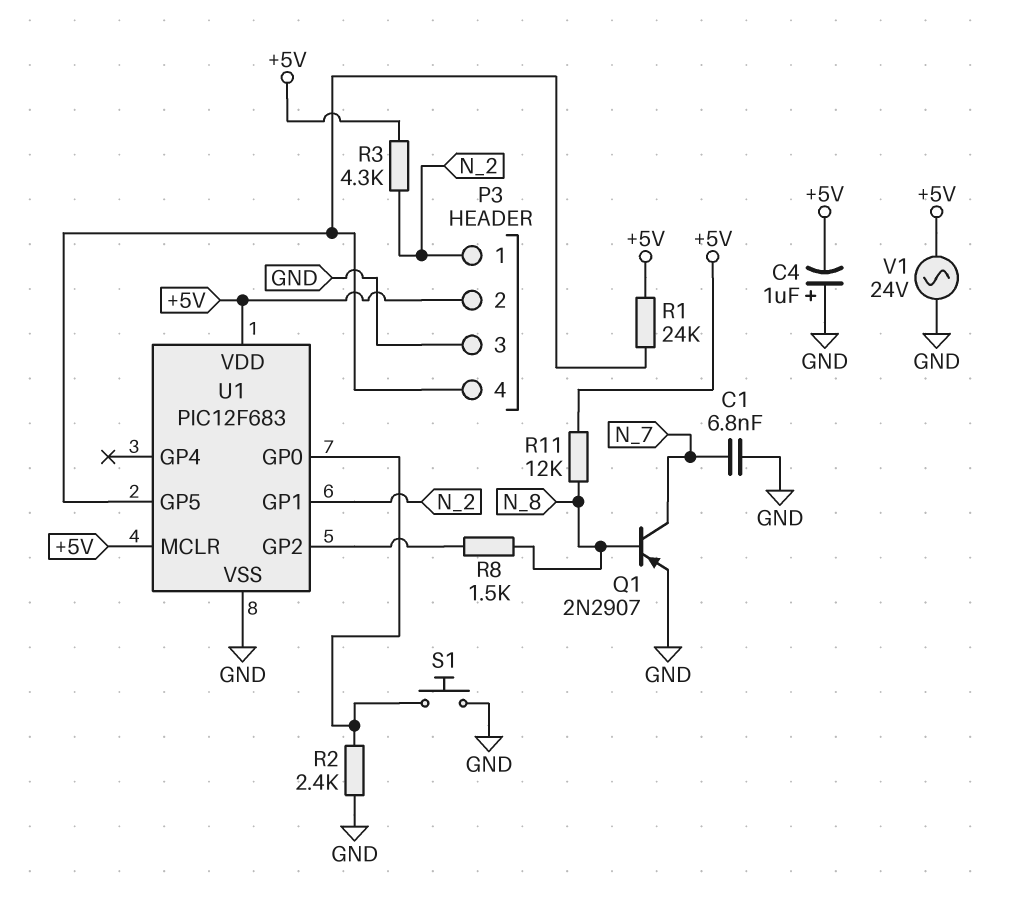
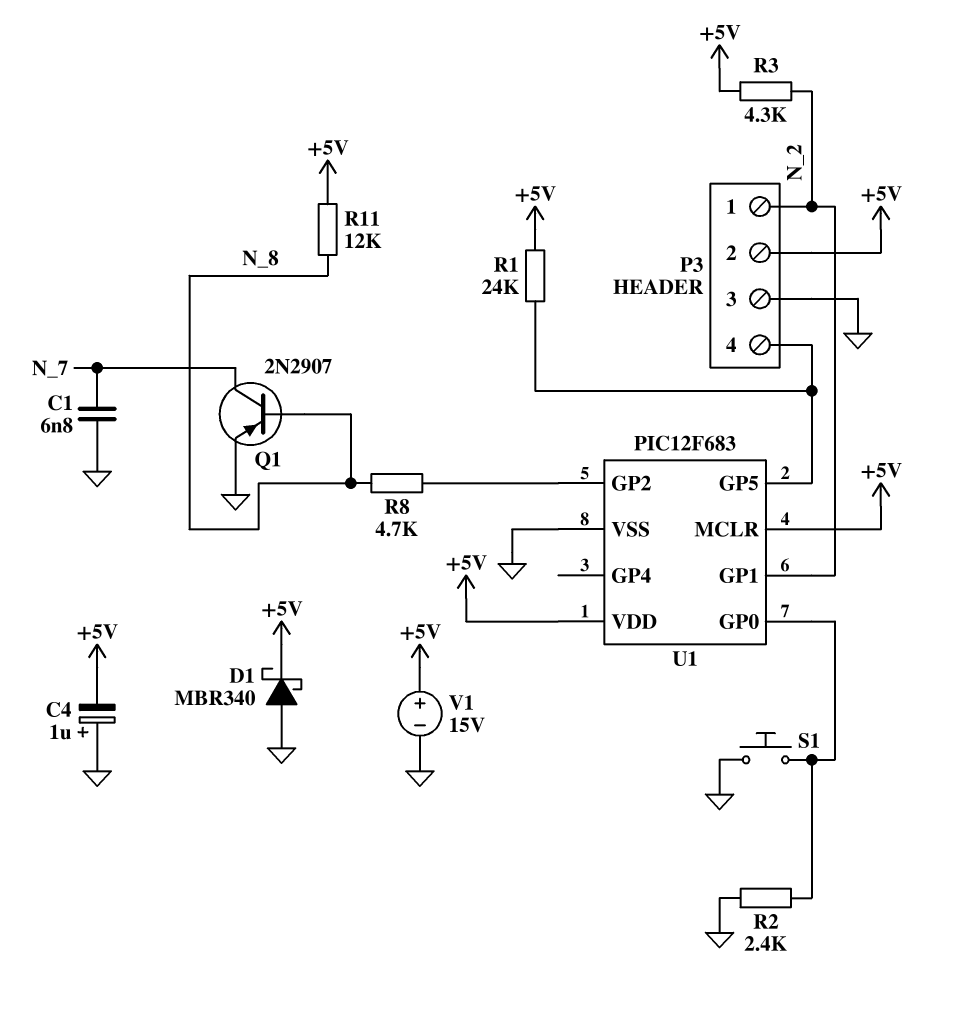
D1: none -> schottky MBR340 (A GND, K +5V)
R8: 1.5k (N_8, U1/GP2) -> 4.7k (N_8, U1/GP2)
V1: AC 24V (+5V, GND) -> 15V (plus +5V, minus GND)

